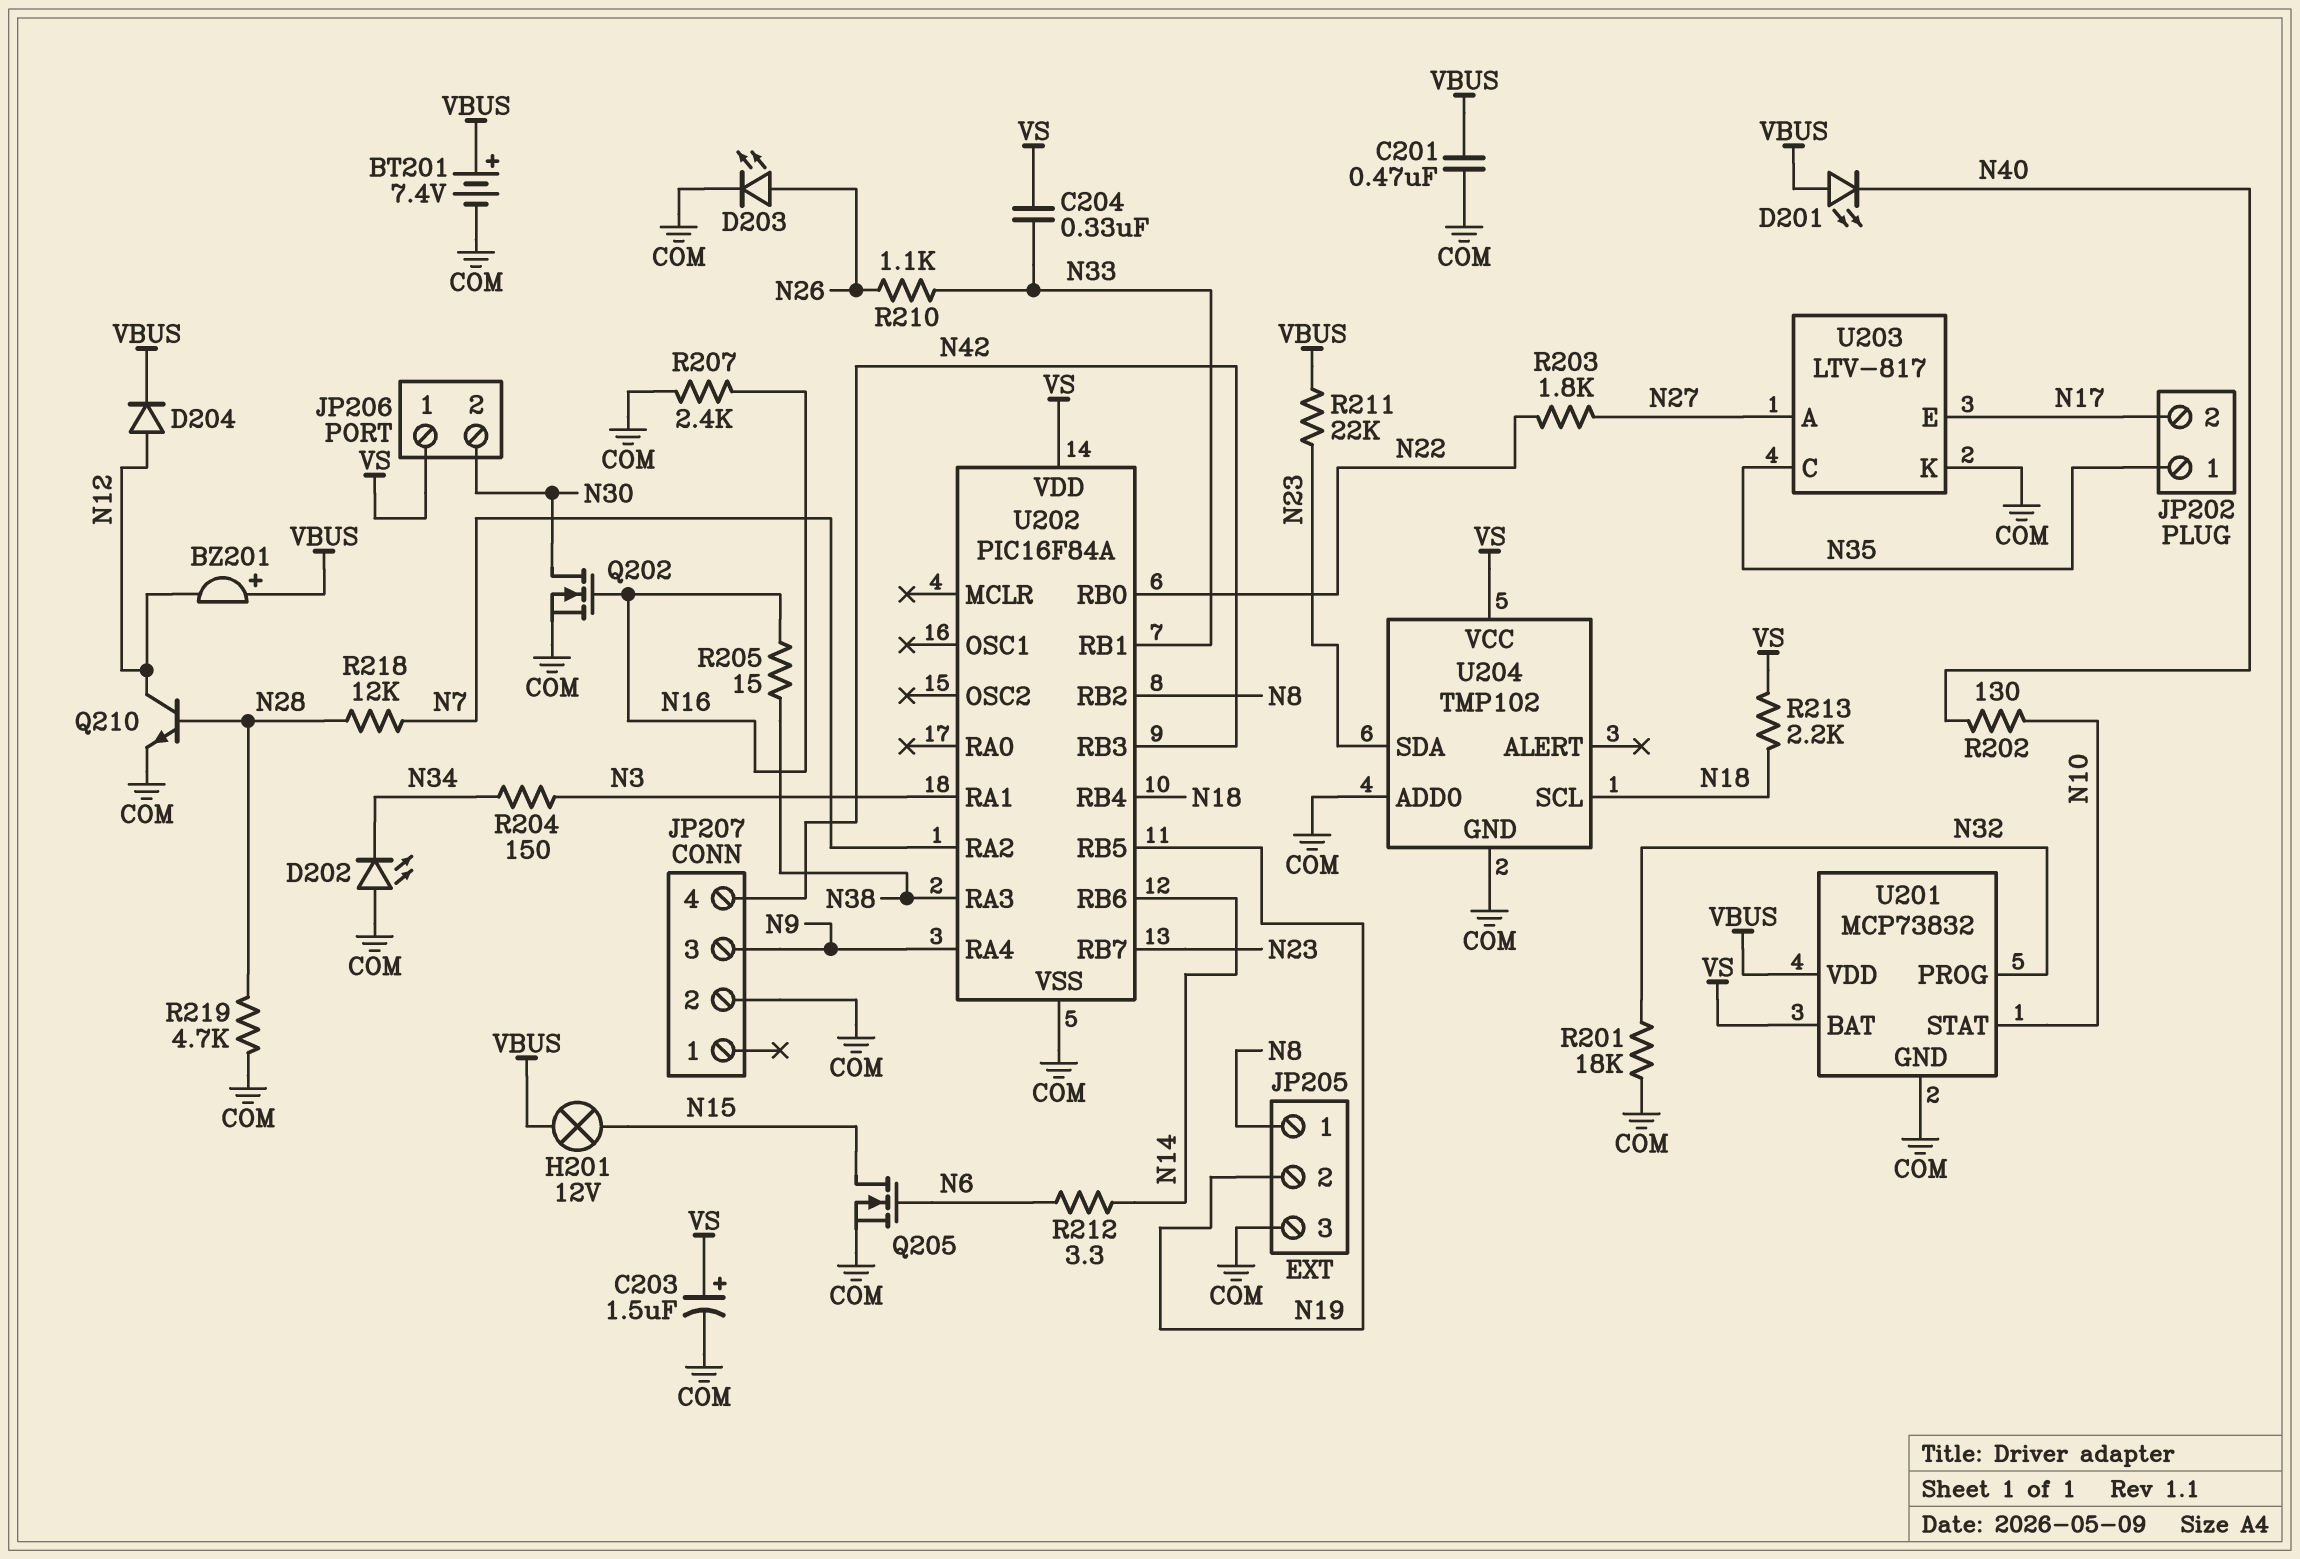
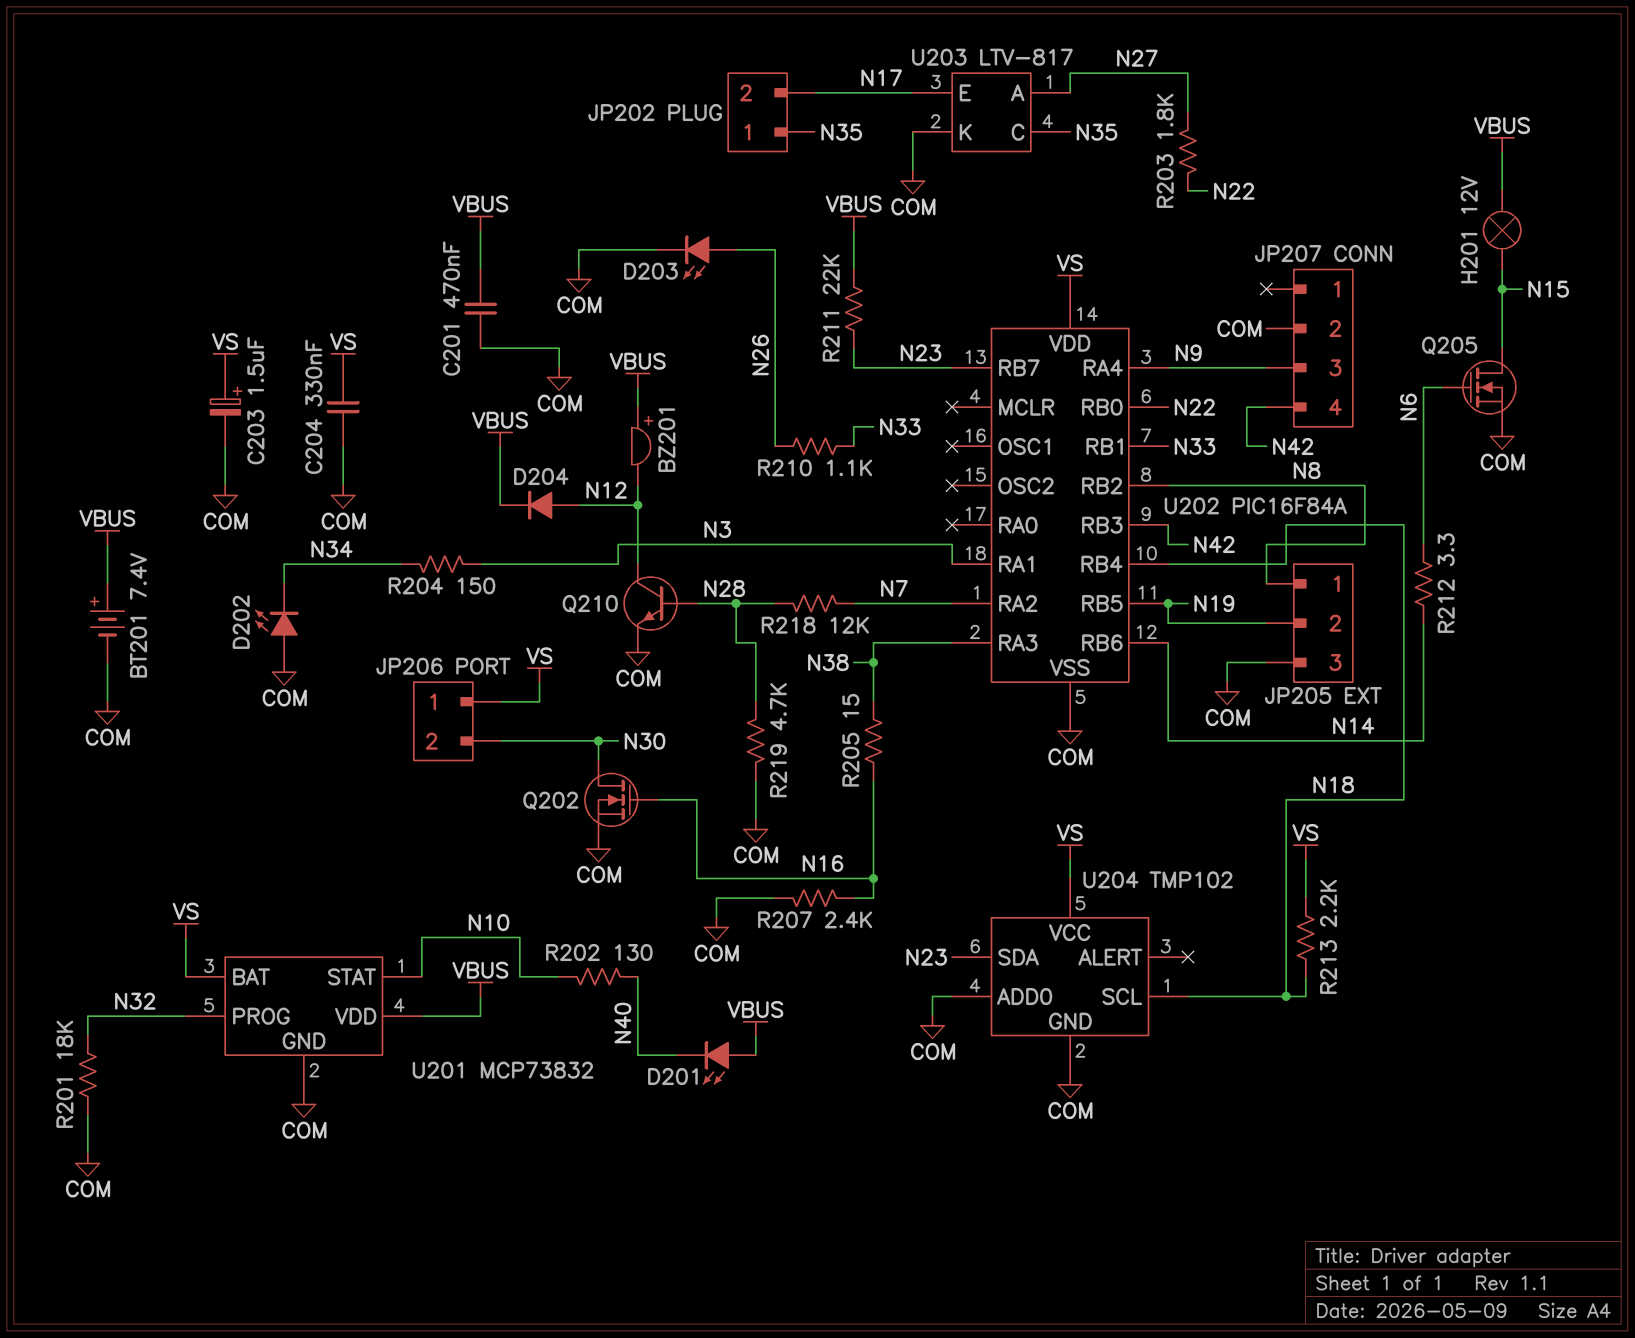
C204: 330nF (N33, VS) -> 330nF (COM, VS)

